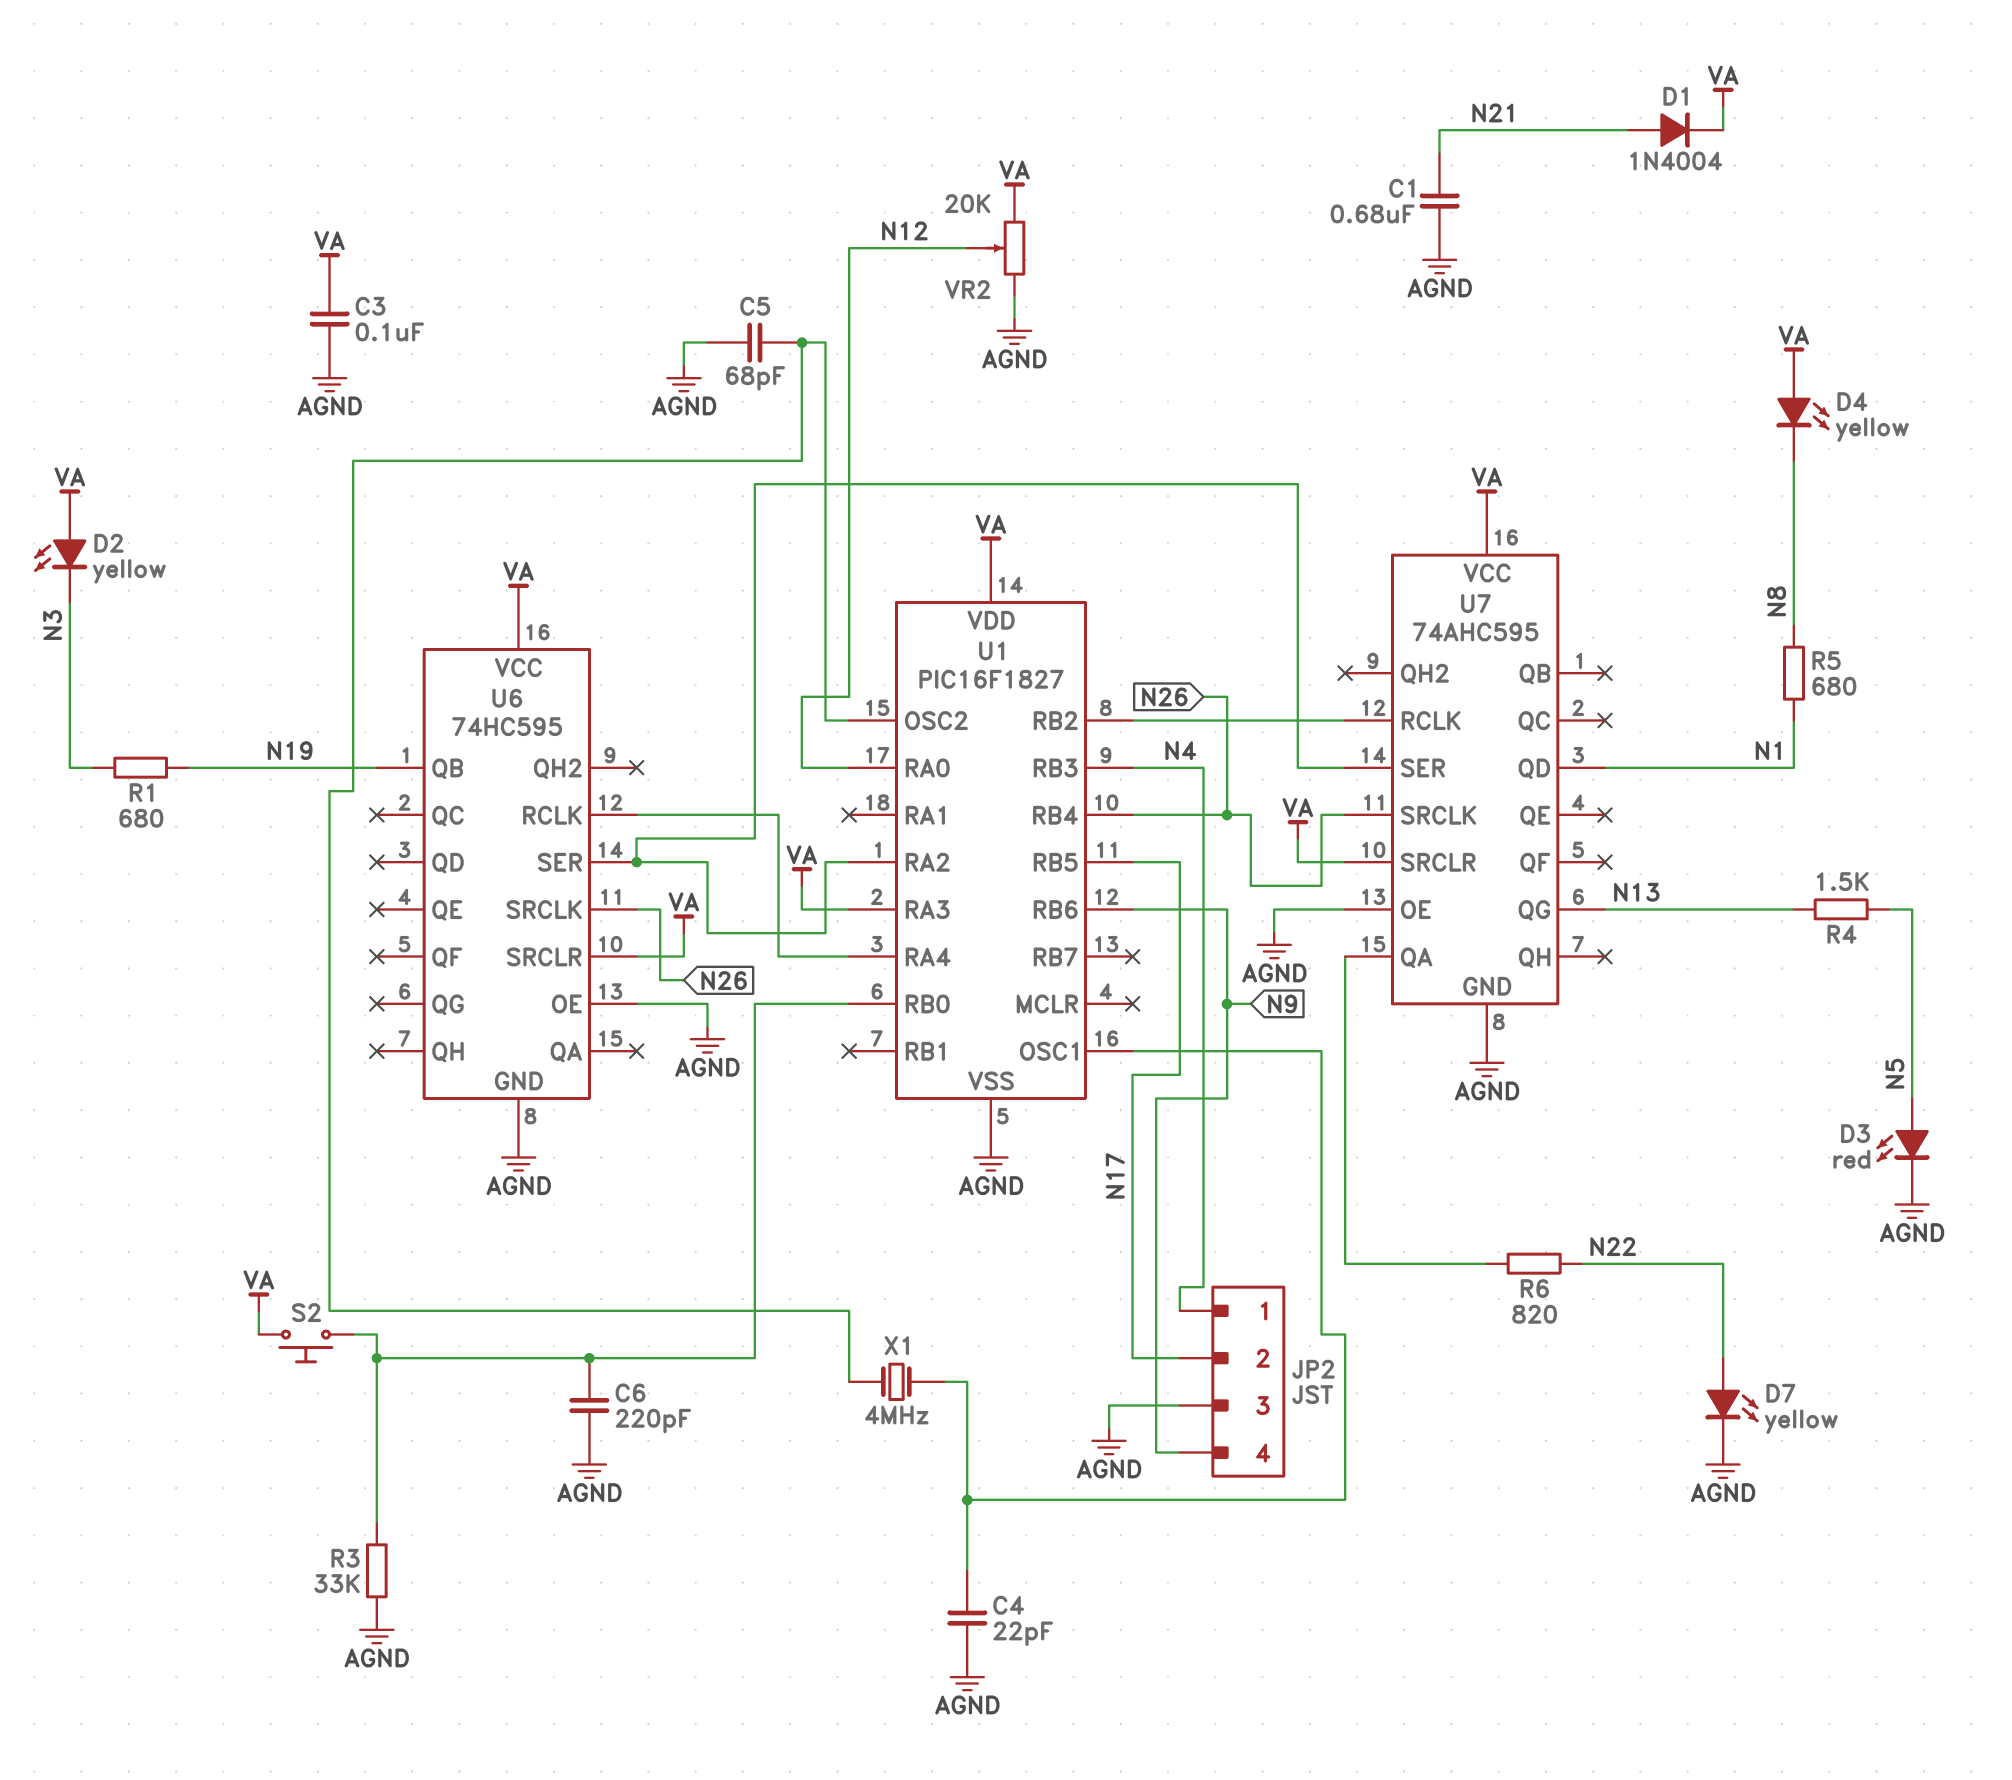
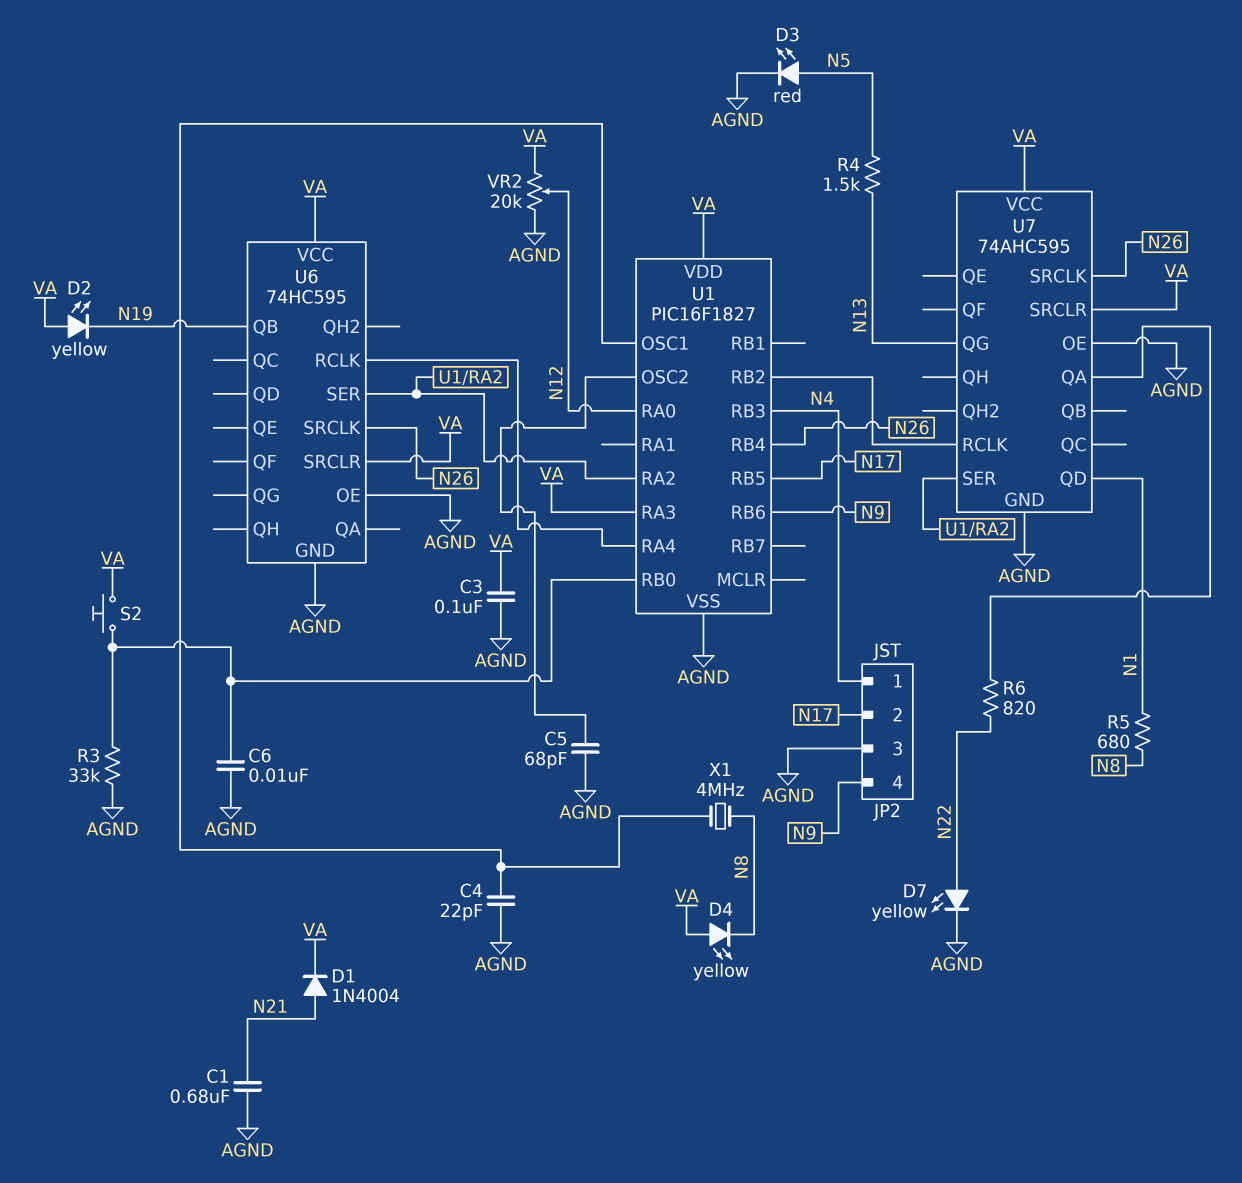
C6: 220pF (AGND, U1/RB0) -> 10nF (AGND, U1/RB0)
D2: LED yellow (A VA, K N3) -> LED yellow (A VA, K N19)
R1: 680 (N3, N19) -> none
X1: 4MHz (U1/OSC1, U1/OSC2) -> 4MHz (N8, U1/OSC1)

